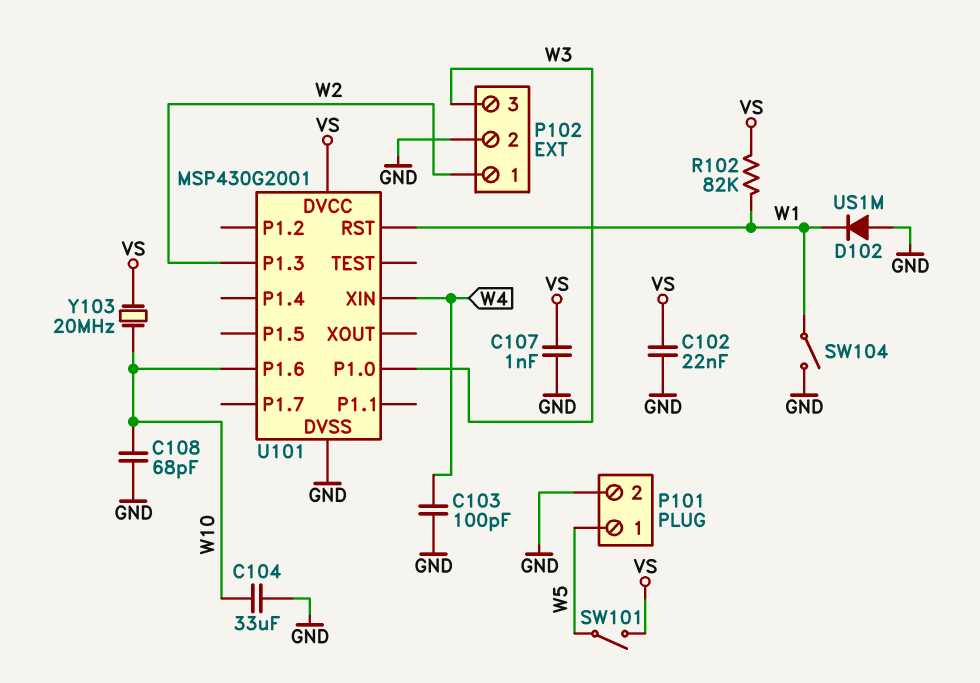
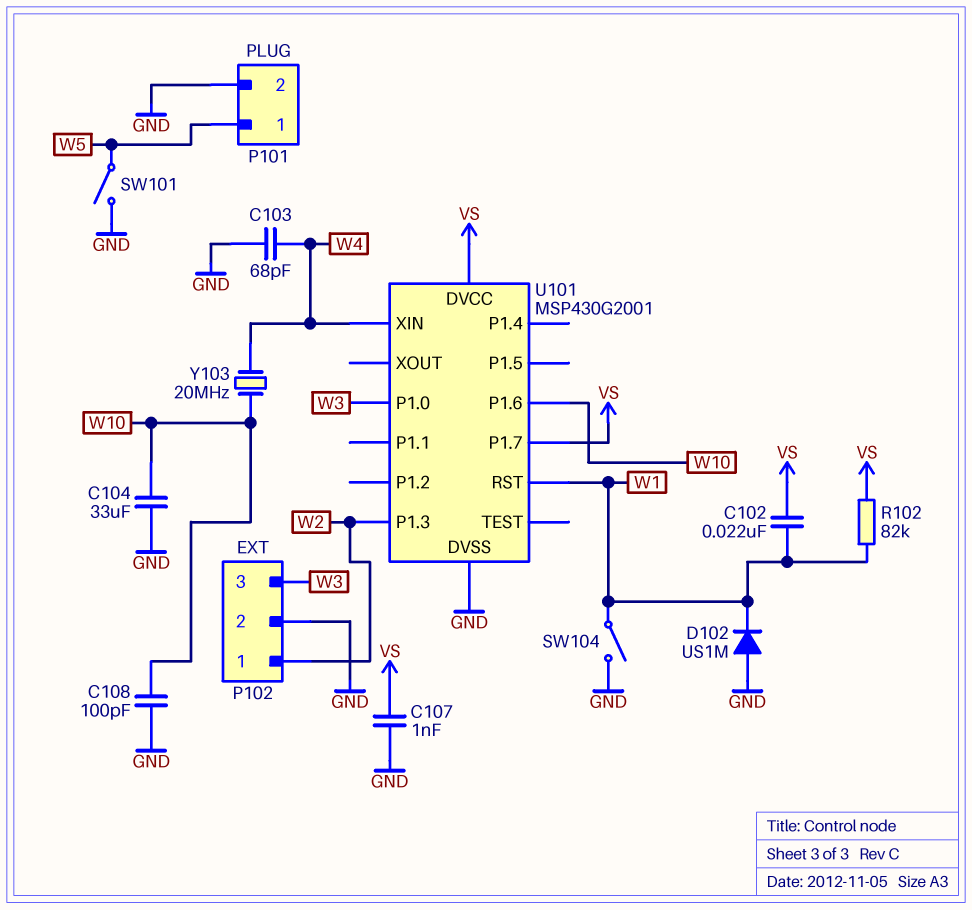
C102: 22nF (GND, VS) -> 22nF (VS, W1)
C103: 100pF (GND, W4) -> 68pF (GND, W4)
C108: 68pF (GND, W10) -> 100pF (GND, W10)
SW101: switch (VS, W5) -> switch (GND, W5)
U101 pin P1.7: none -> VS
Y103: 20MHz (VS, W10) -> 20MHz (W4, W10)

